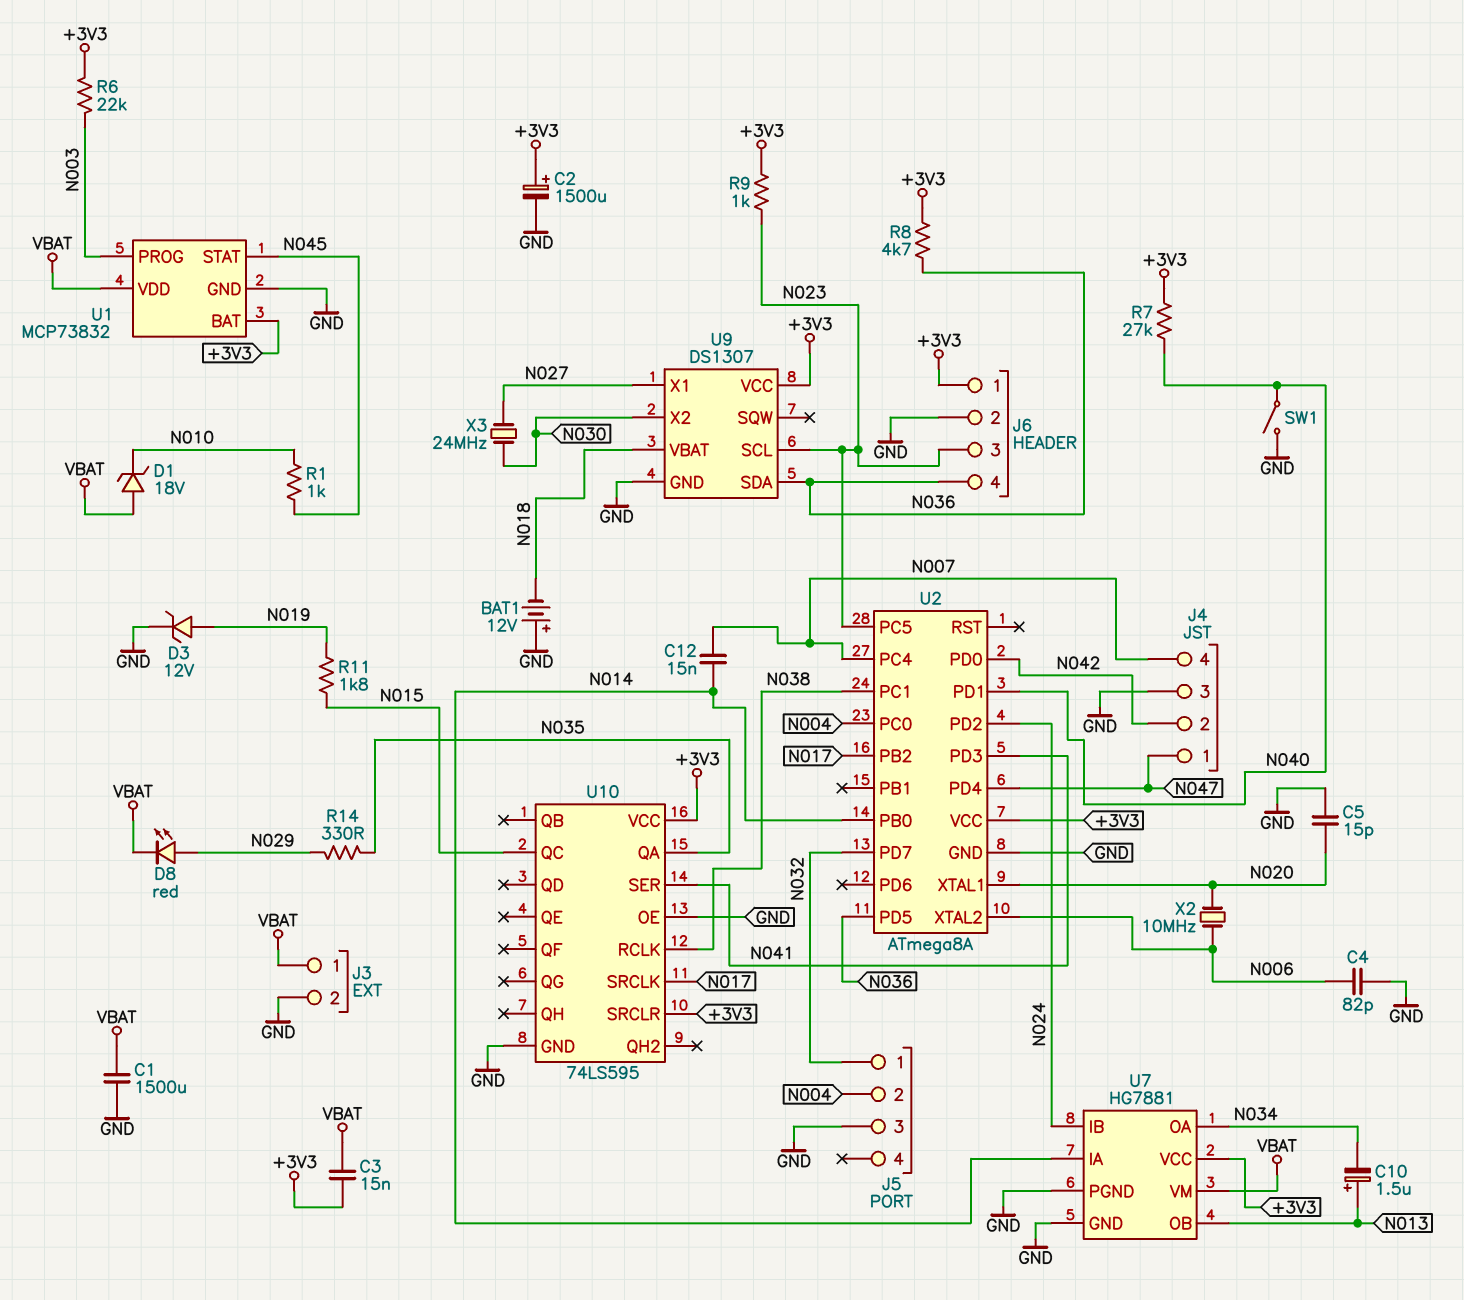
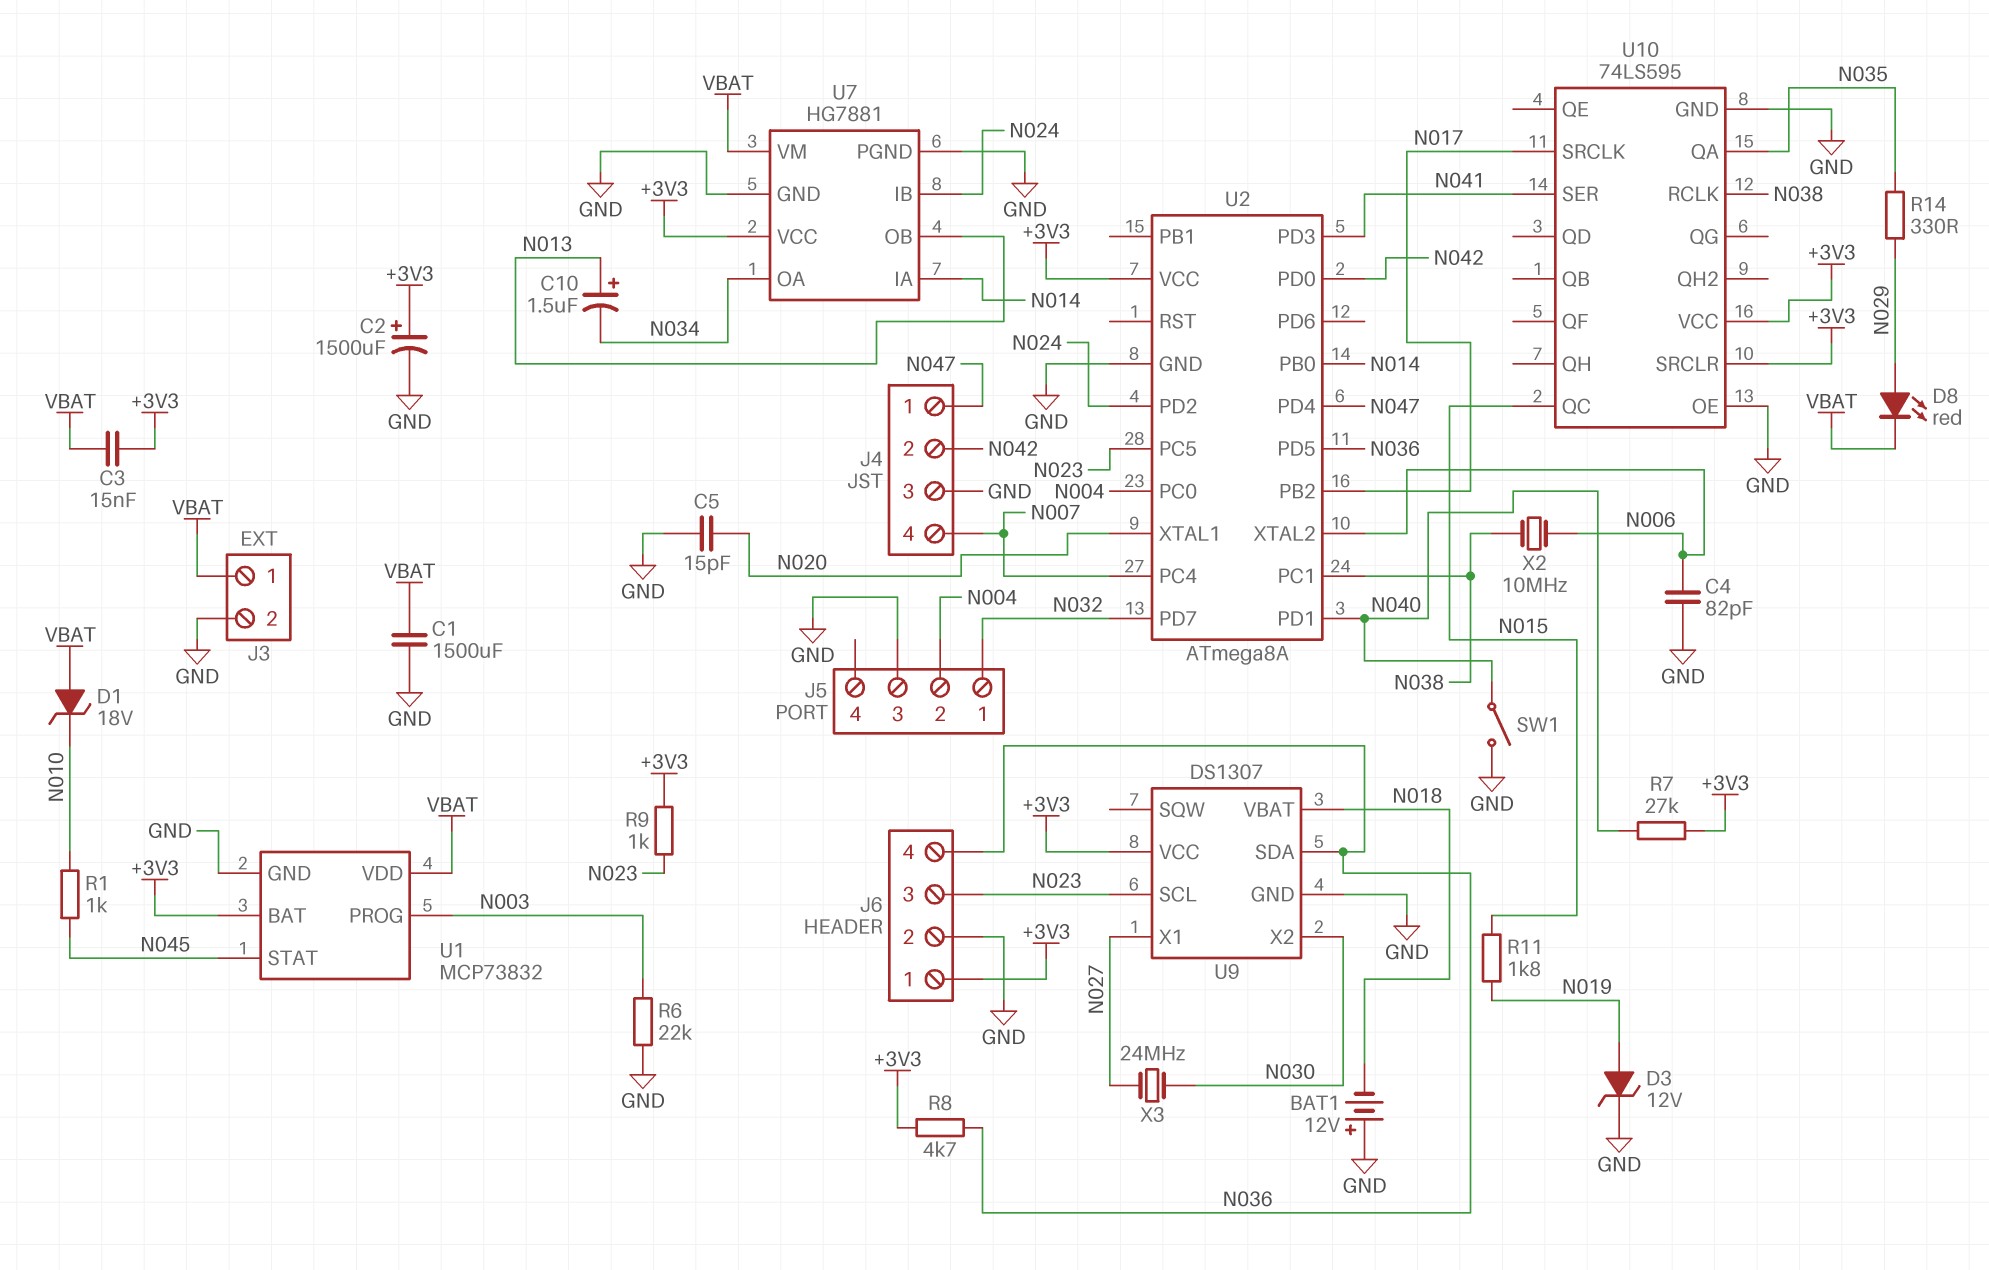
C12: 15nF (N007, N014) -> none
R6: 22k (+3V3, N003) -> 22k (GND, N003)
X2: 10MHz (N006, N020) -> 10MHz (N006, N038)

